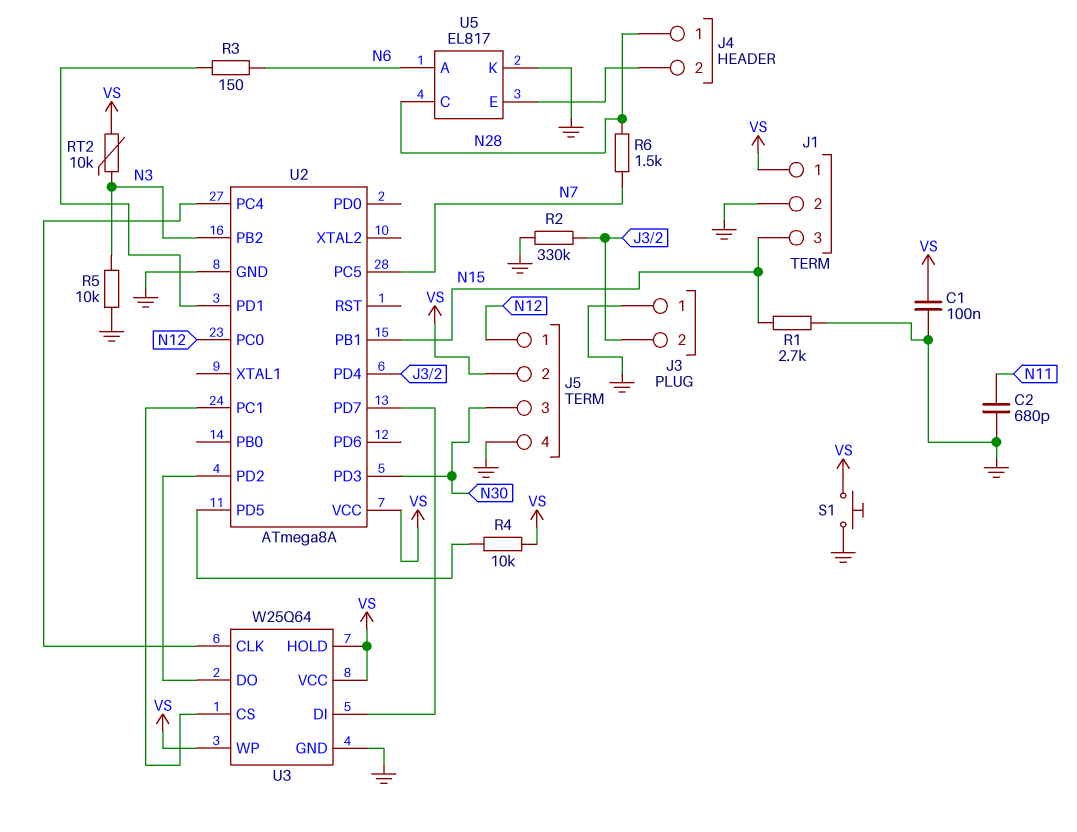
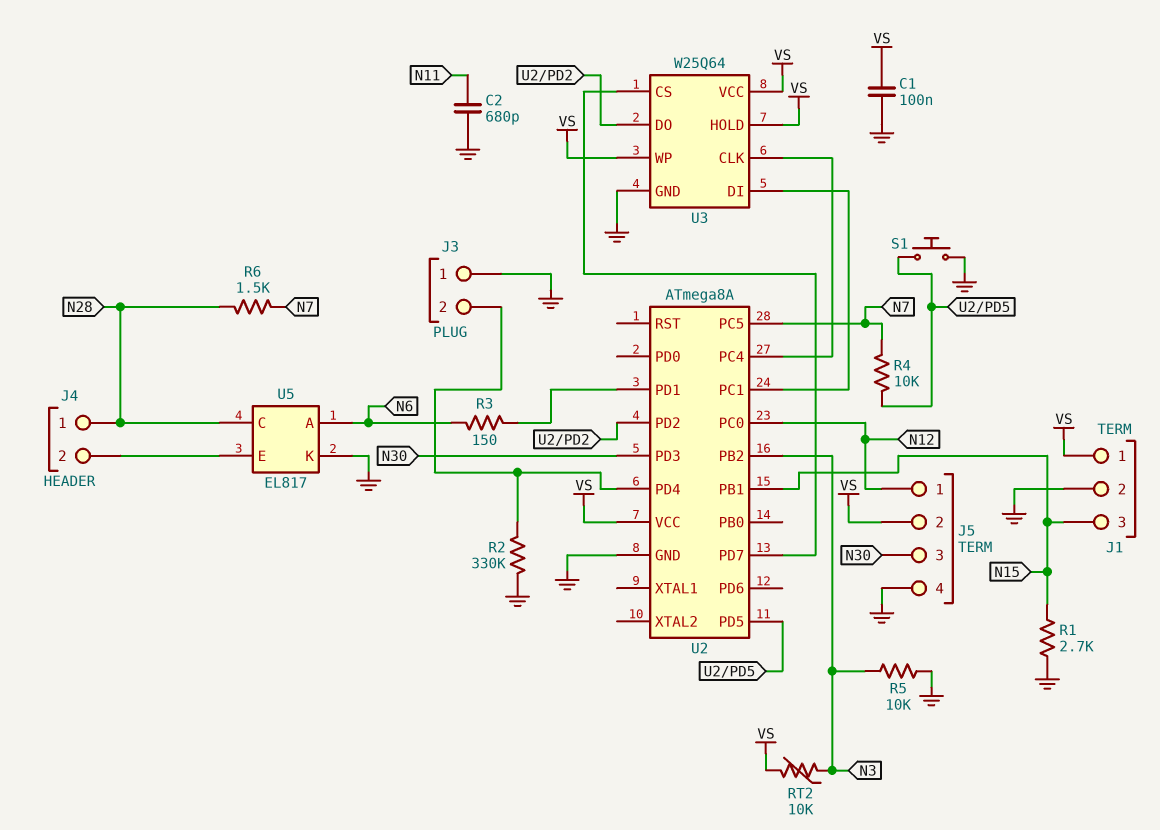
R4: 10k (U2/PD5, VS) -> 10k (N7, U2/PD5)
S1: button (GND, VS) -> button (GND, U2/PD5)
U3 pin CS: U2/PC1 -> U2/PD7
U3 pin DI: U2/PD7 -> U2/PC1

